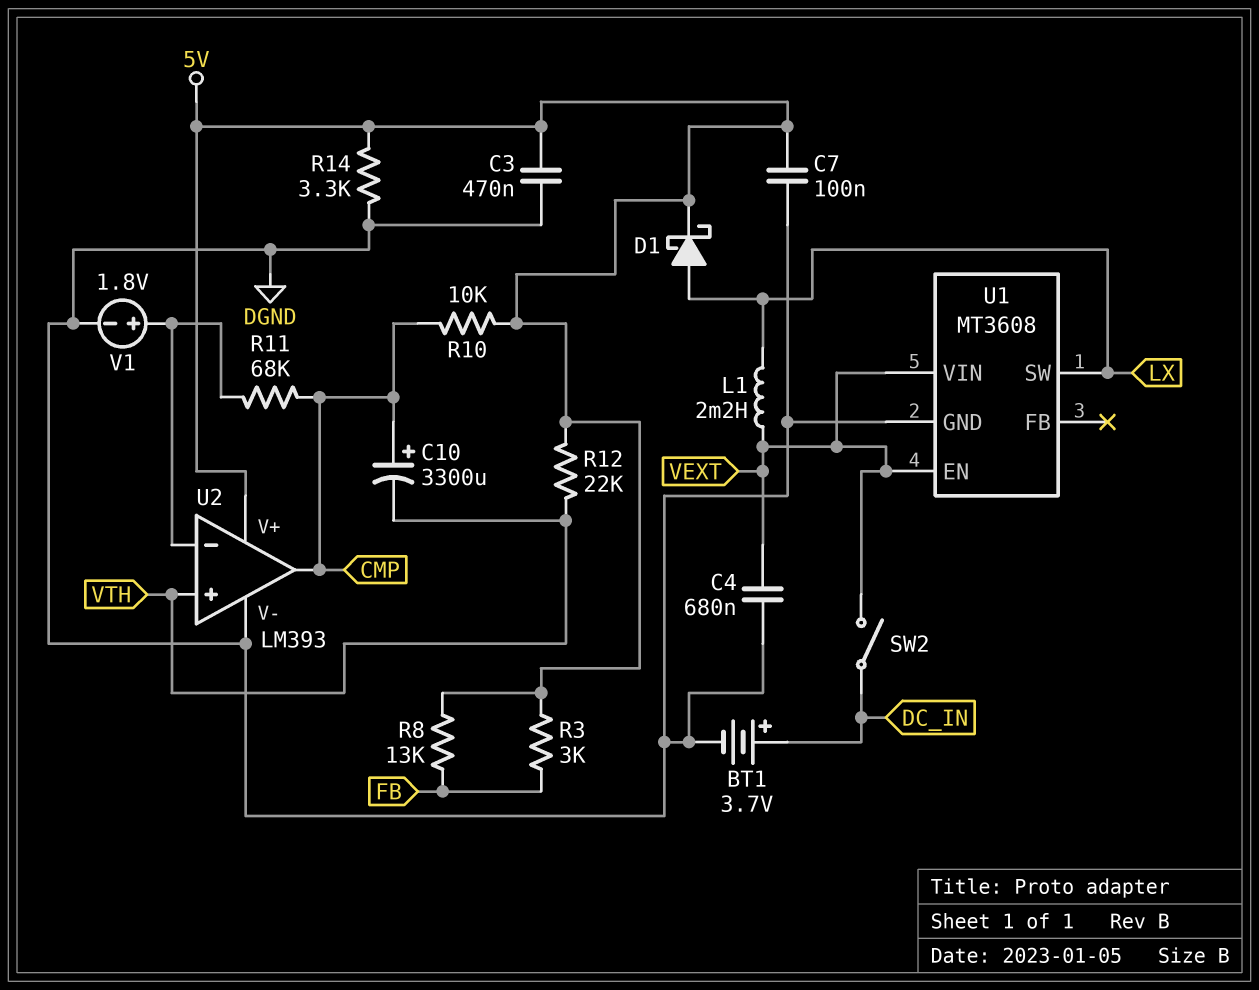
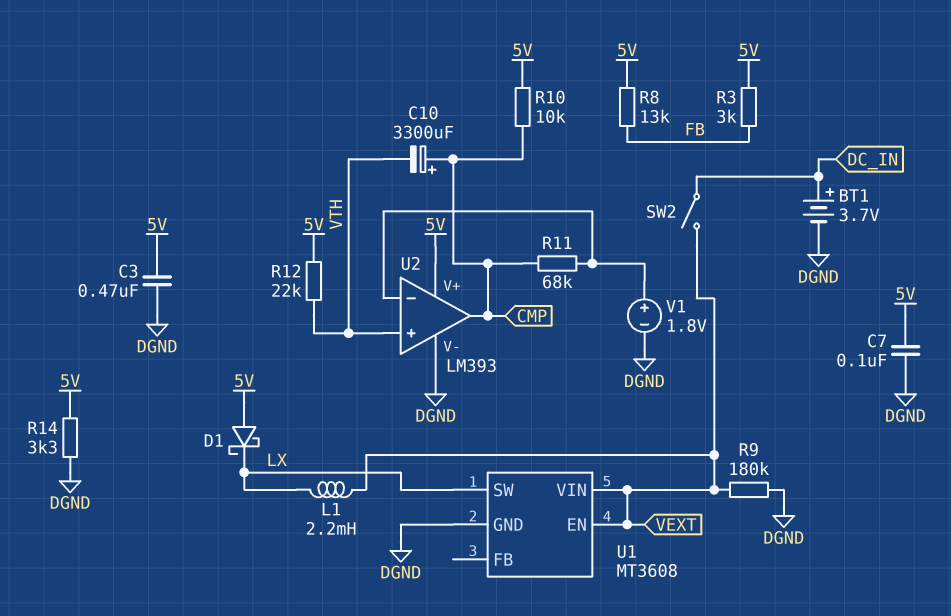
C4: 680nF (DGND, VEXT) -> none
D1: schottky (A LX, K 5V) -> schottky (A 5V, K LX)
R9: none -> 180k (DGND, VEXT)

